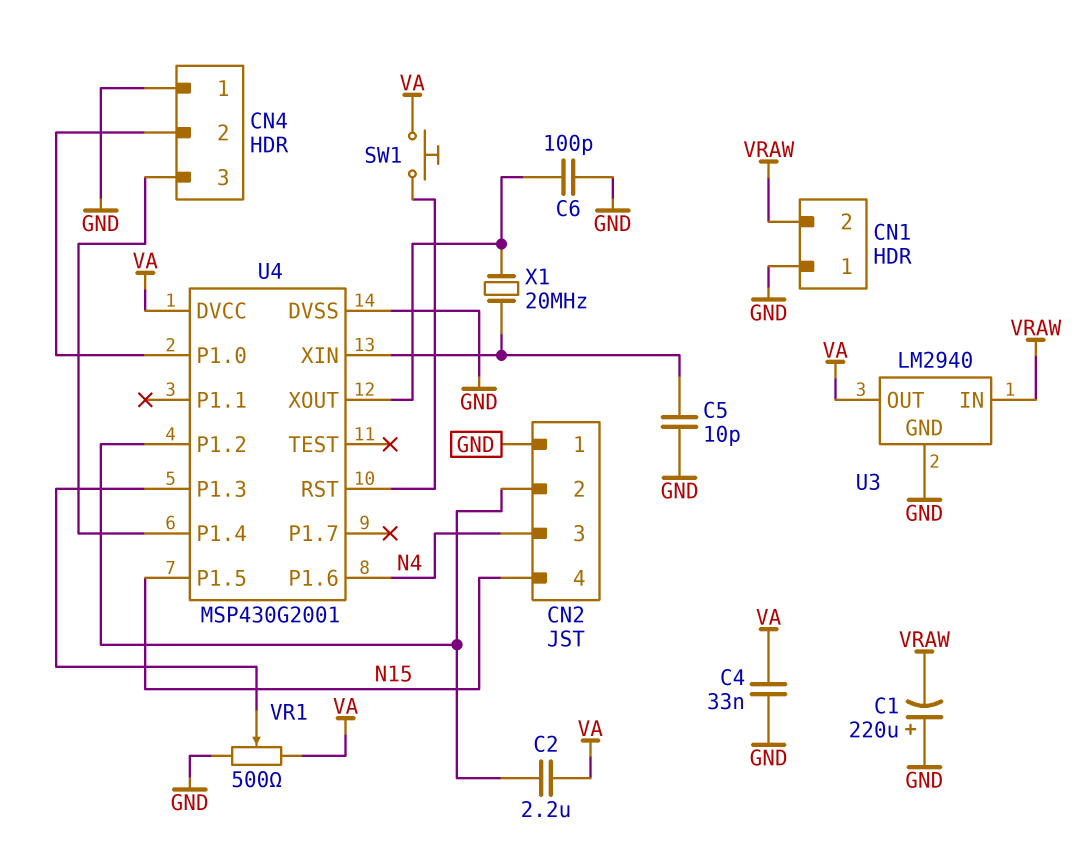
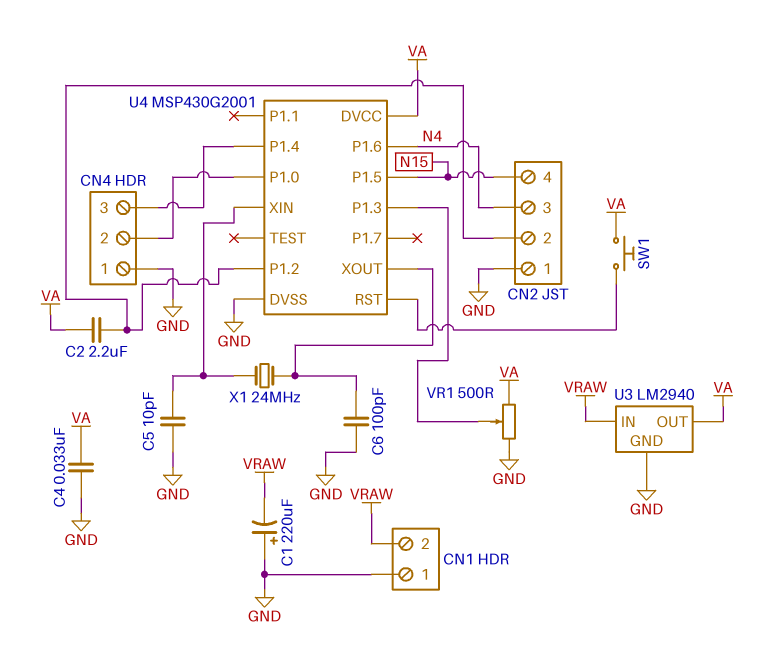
X1: 20MHz (U4/XIN, U4/XOUT) -> 24MHz (U4/XIN, U4/XOUT)

